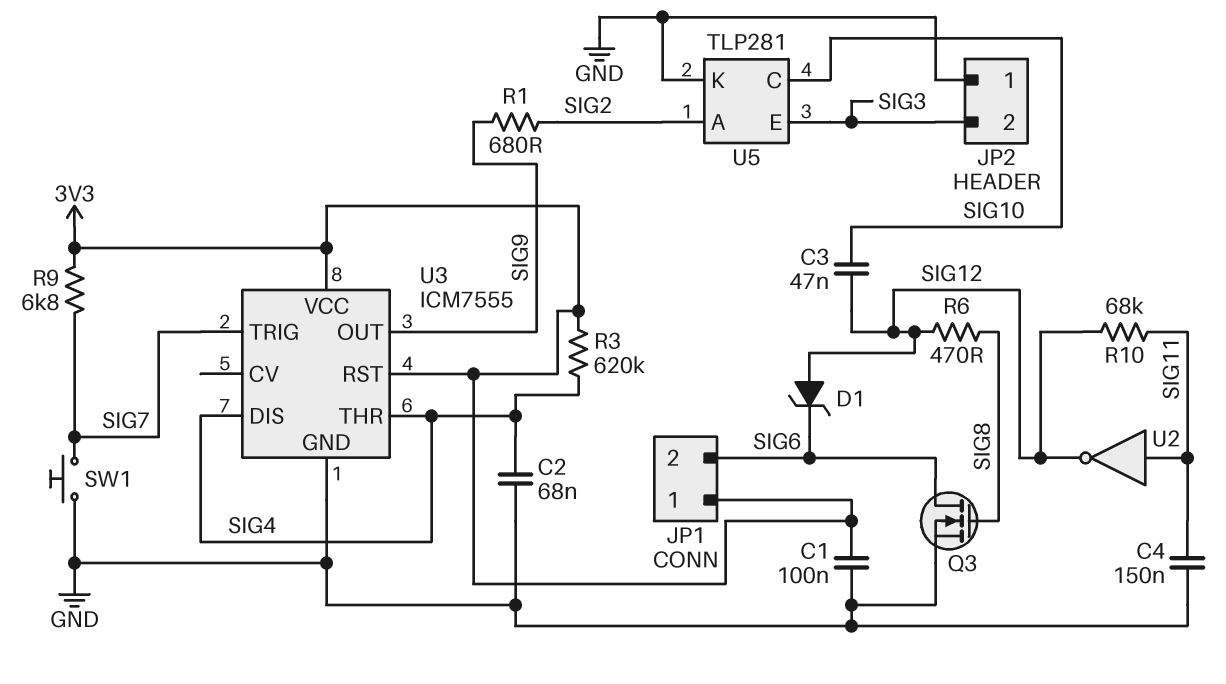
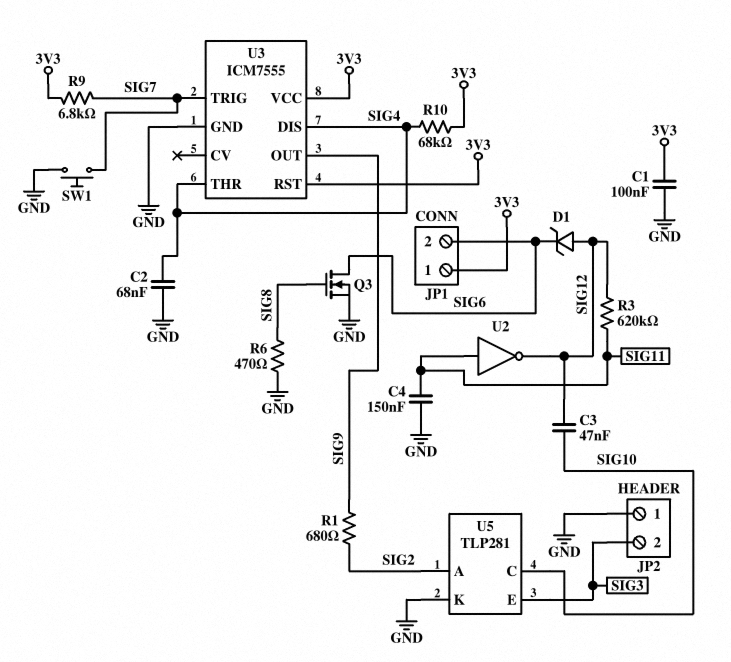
R3: 620k (3V3, SIG4) -> 620k (SIG11, SIG12)
R6: 470 (SIG8, SIG12) -> 470 (GND, SIG8)
R10: 68k (SIG11, SIG12) -> 68k (3V3, SIG4)

